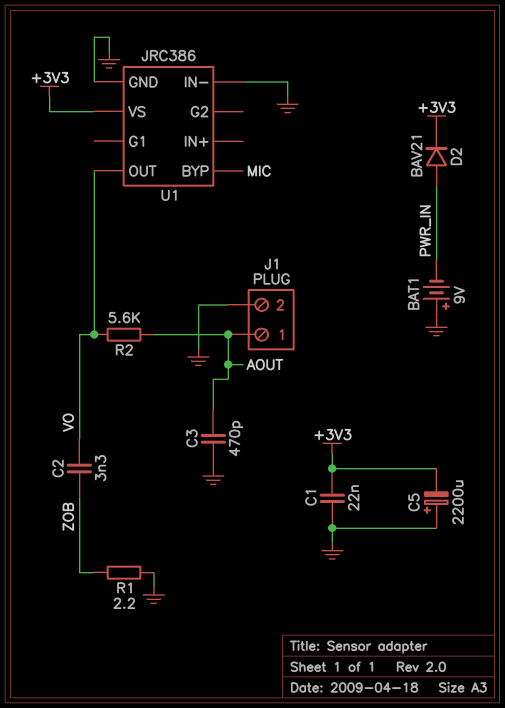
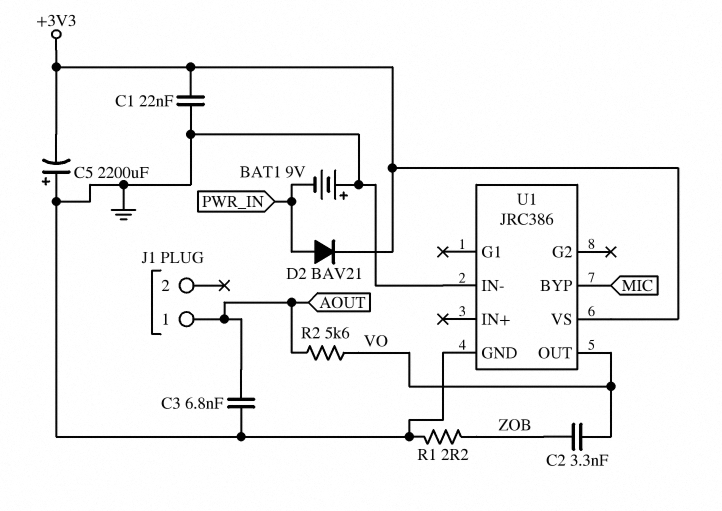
C3: 470pF (AOUT, GND) -> 6.8nF (AOUT, GND)
J1 pin 2: GND -> none

